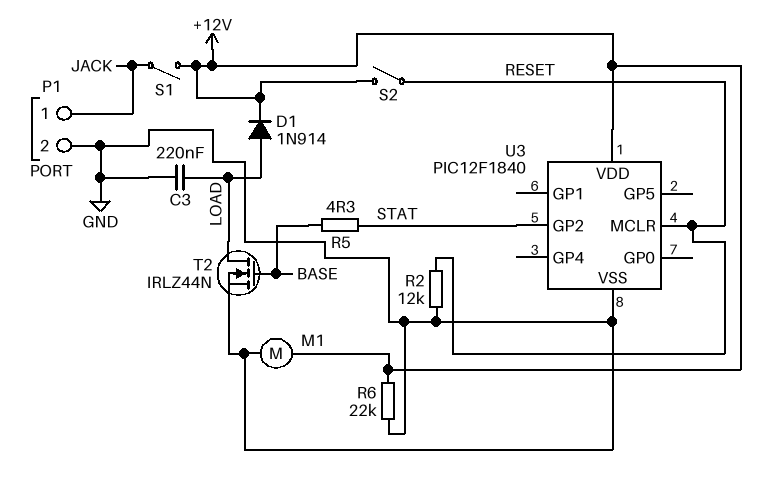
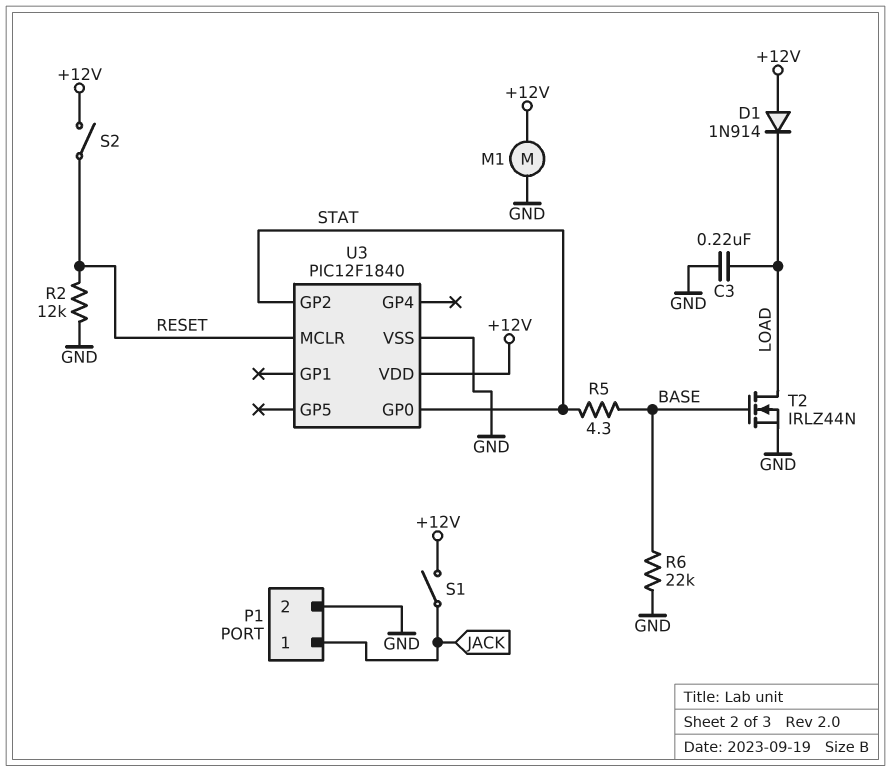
D1: diode 1N914 (A LOAD, K +12V) -> diode 1N914 (A +12V, K LOAD)
R6: 22k (+12V, GND) -> 22k (BASE, GND)
U3 pin GP0: none -> STAT

